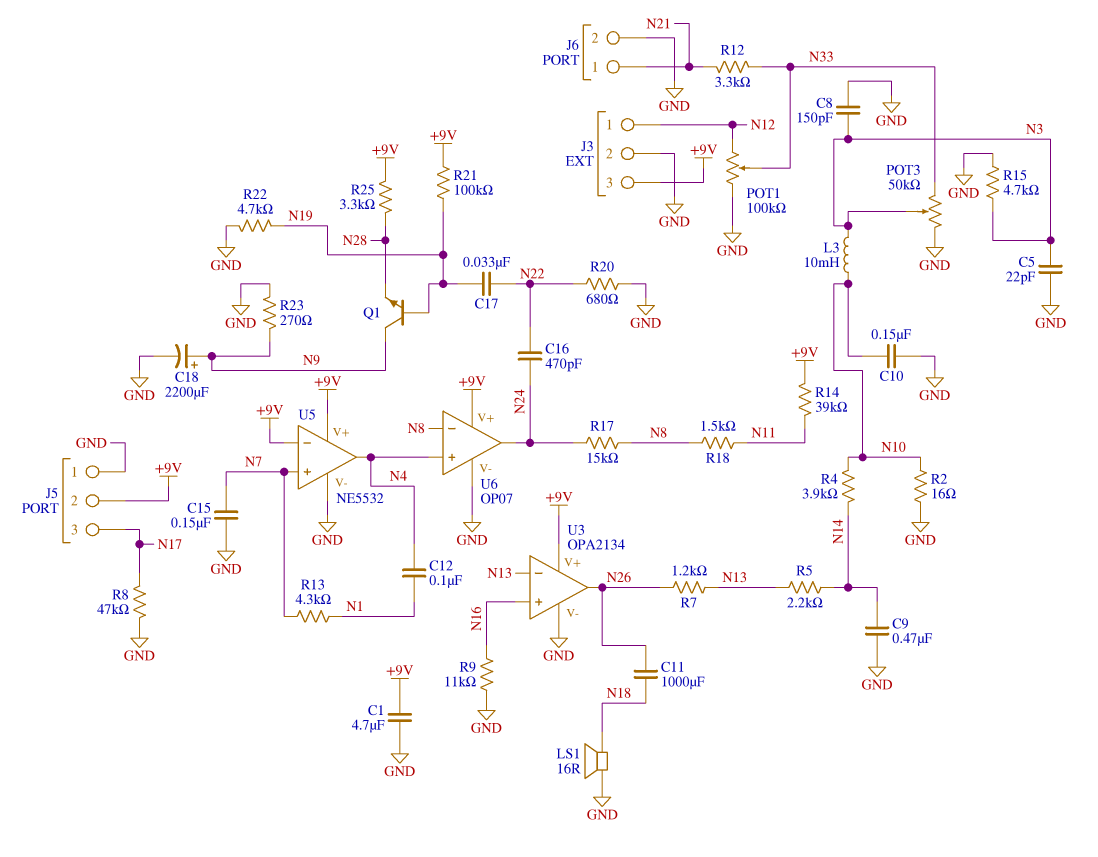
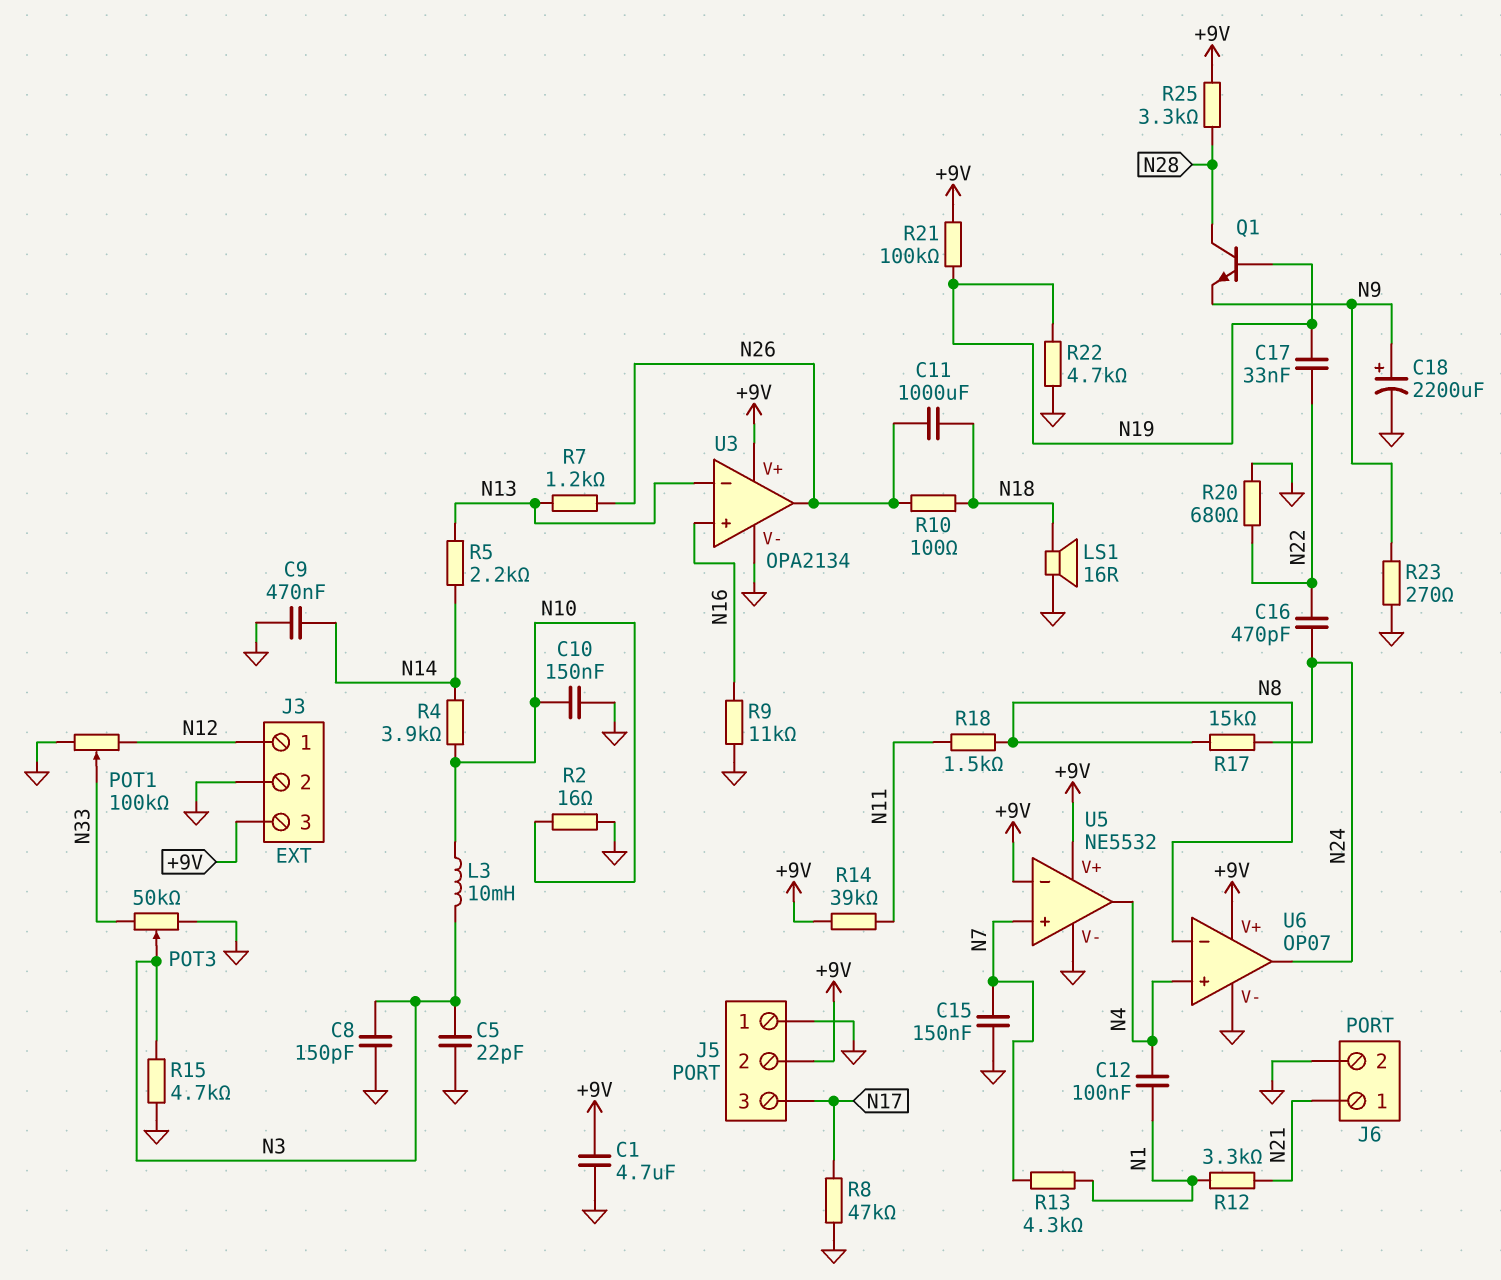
Q1: NPN (B N19, C N9, E N28) -> NPN (B N19, C N28, E N9)
R10: none -> 100 (N18, N26)
R12: 3.3k (N21, N33) -> 3.3k (N1, N21)

